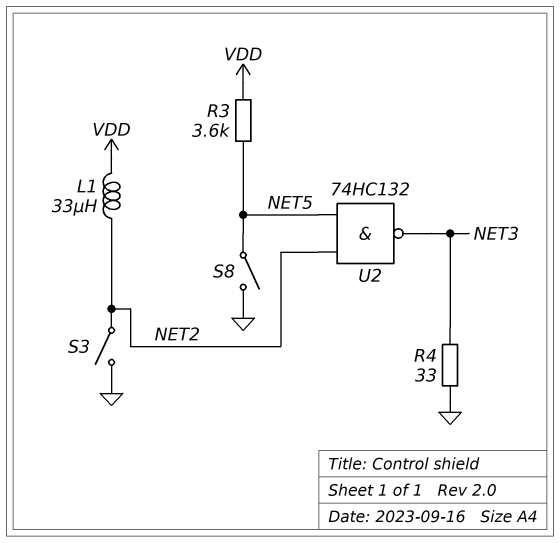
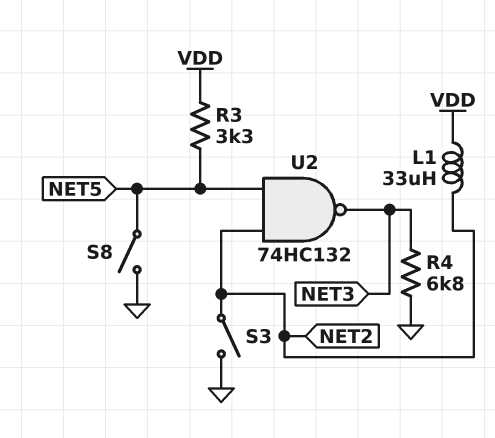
R3: 3.6k (NET5, VDD) -> 3.3k (NET5, VDD)
R4: 33 (GND, NET3) -> 6.8k (GND, NET3)

